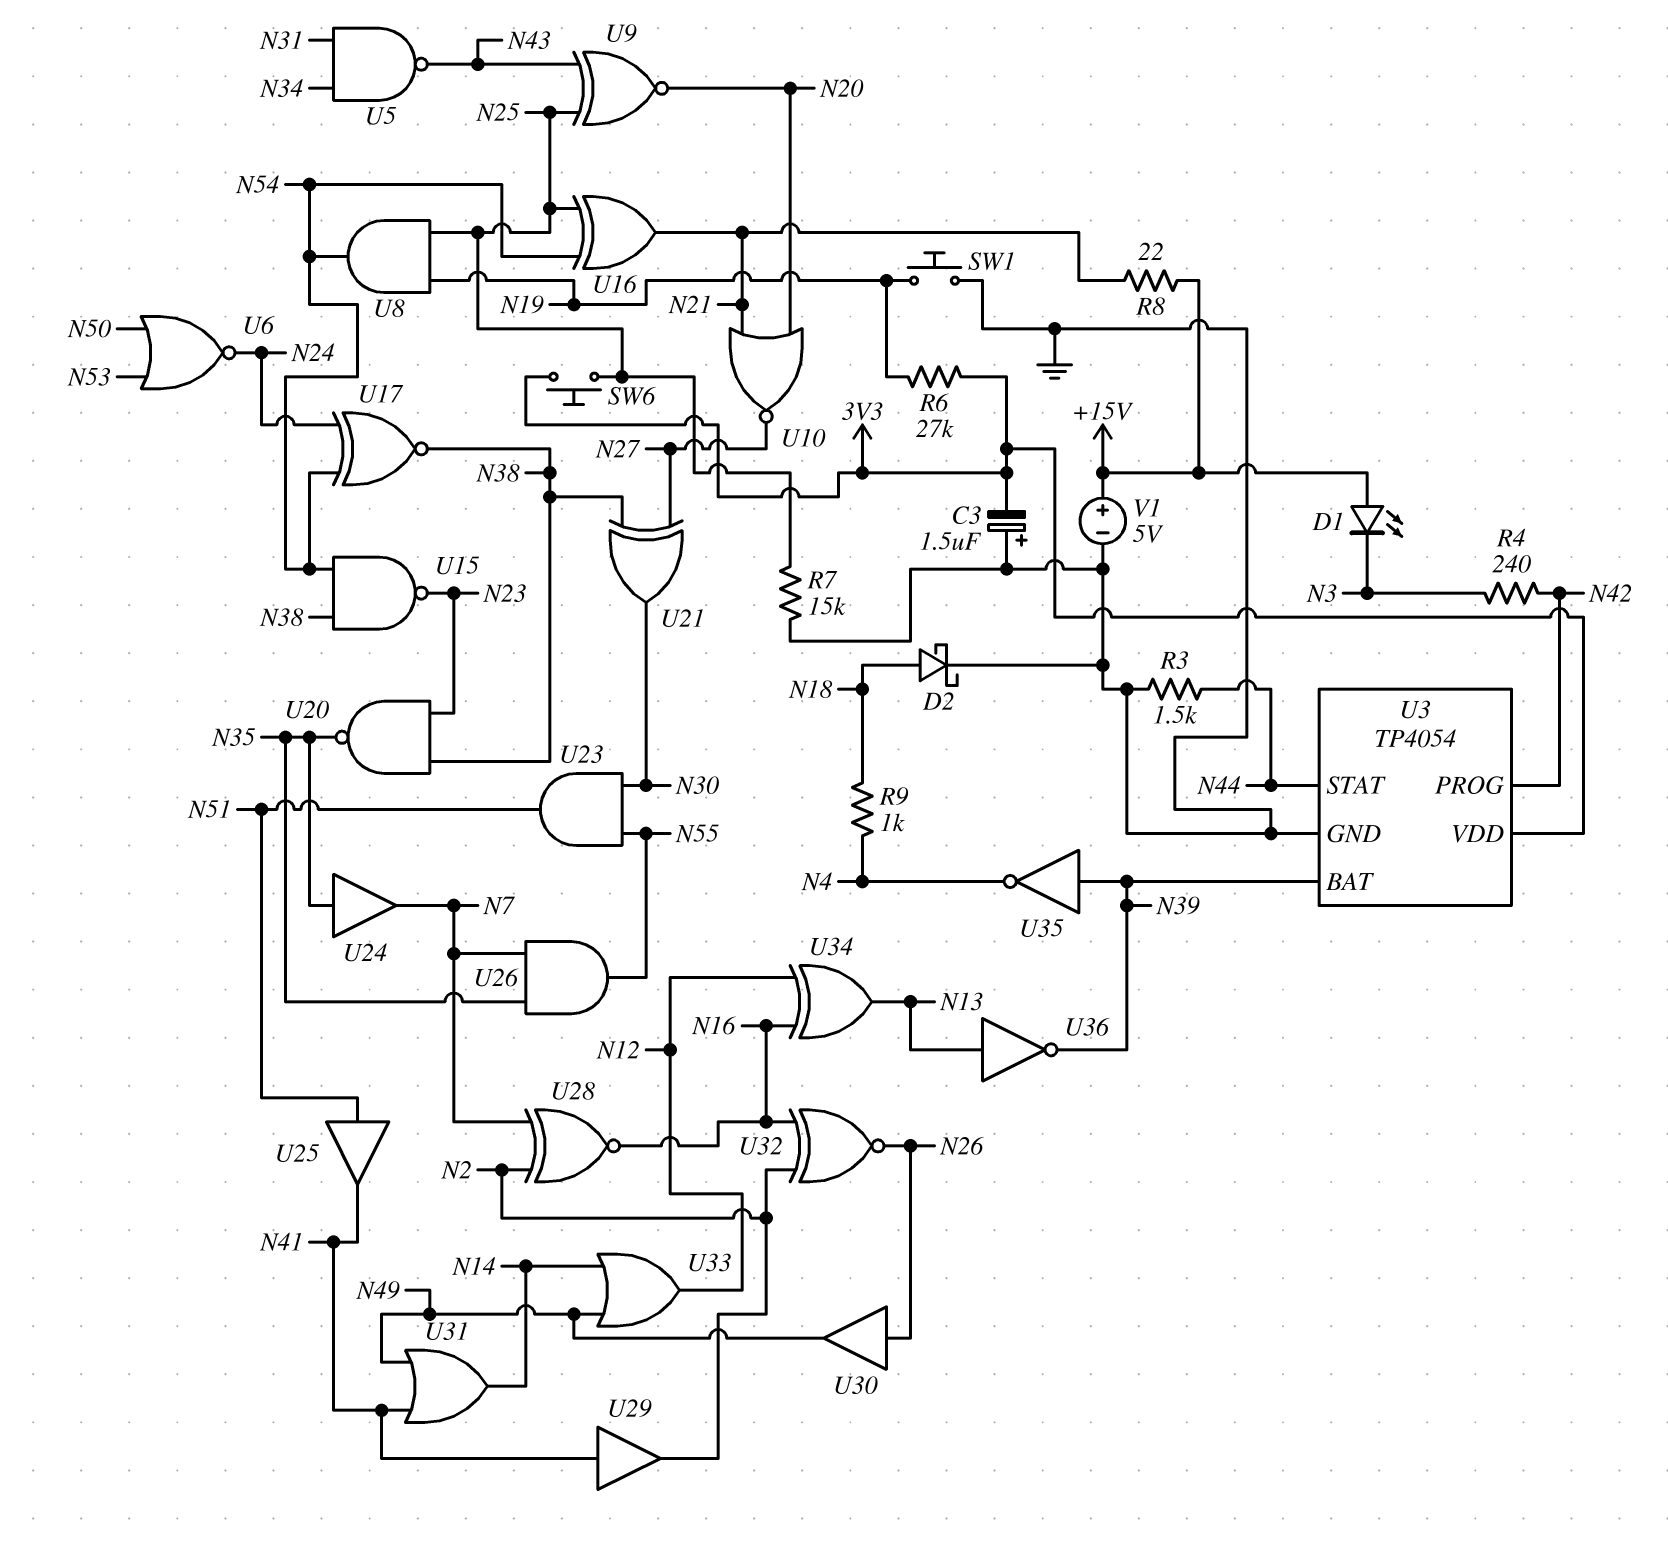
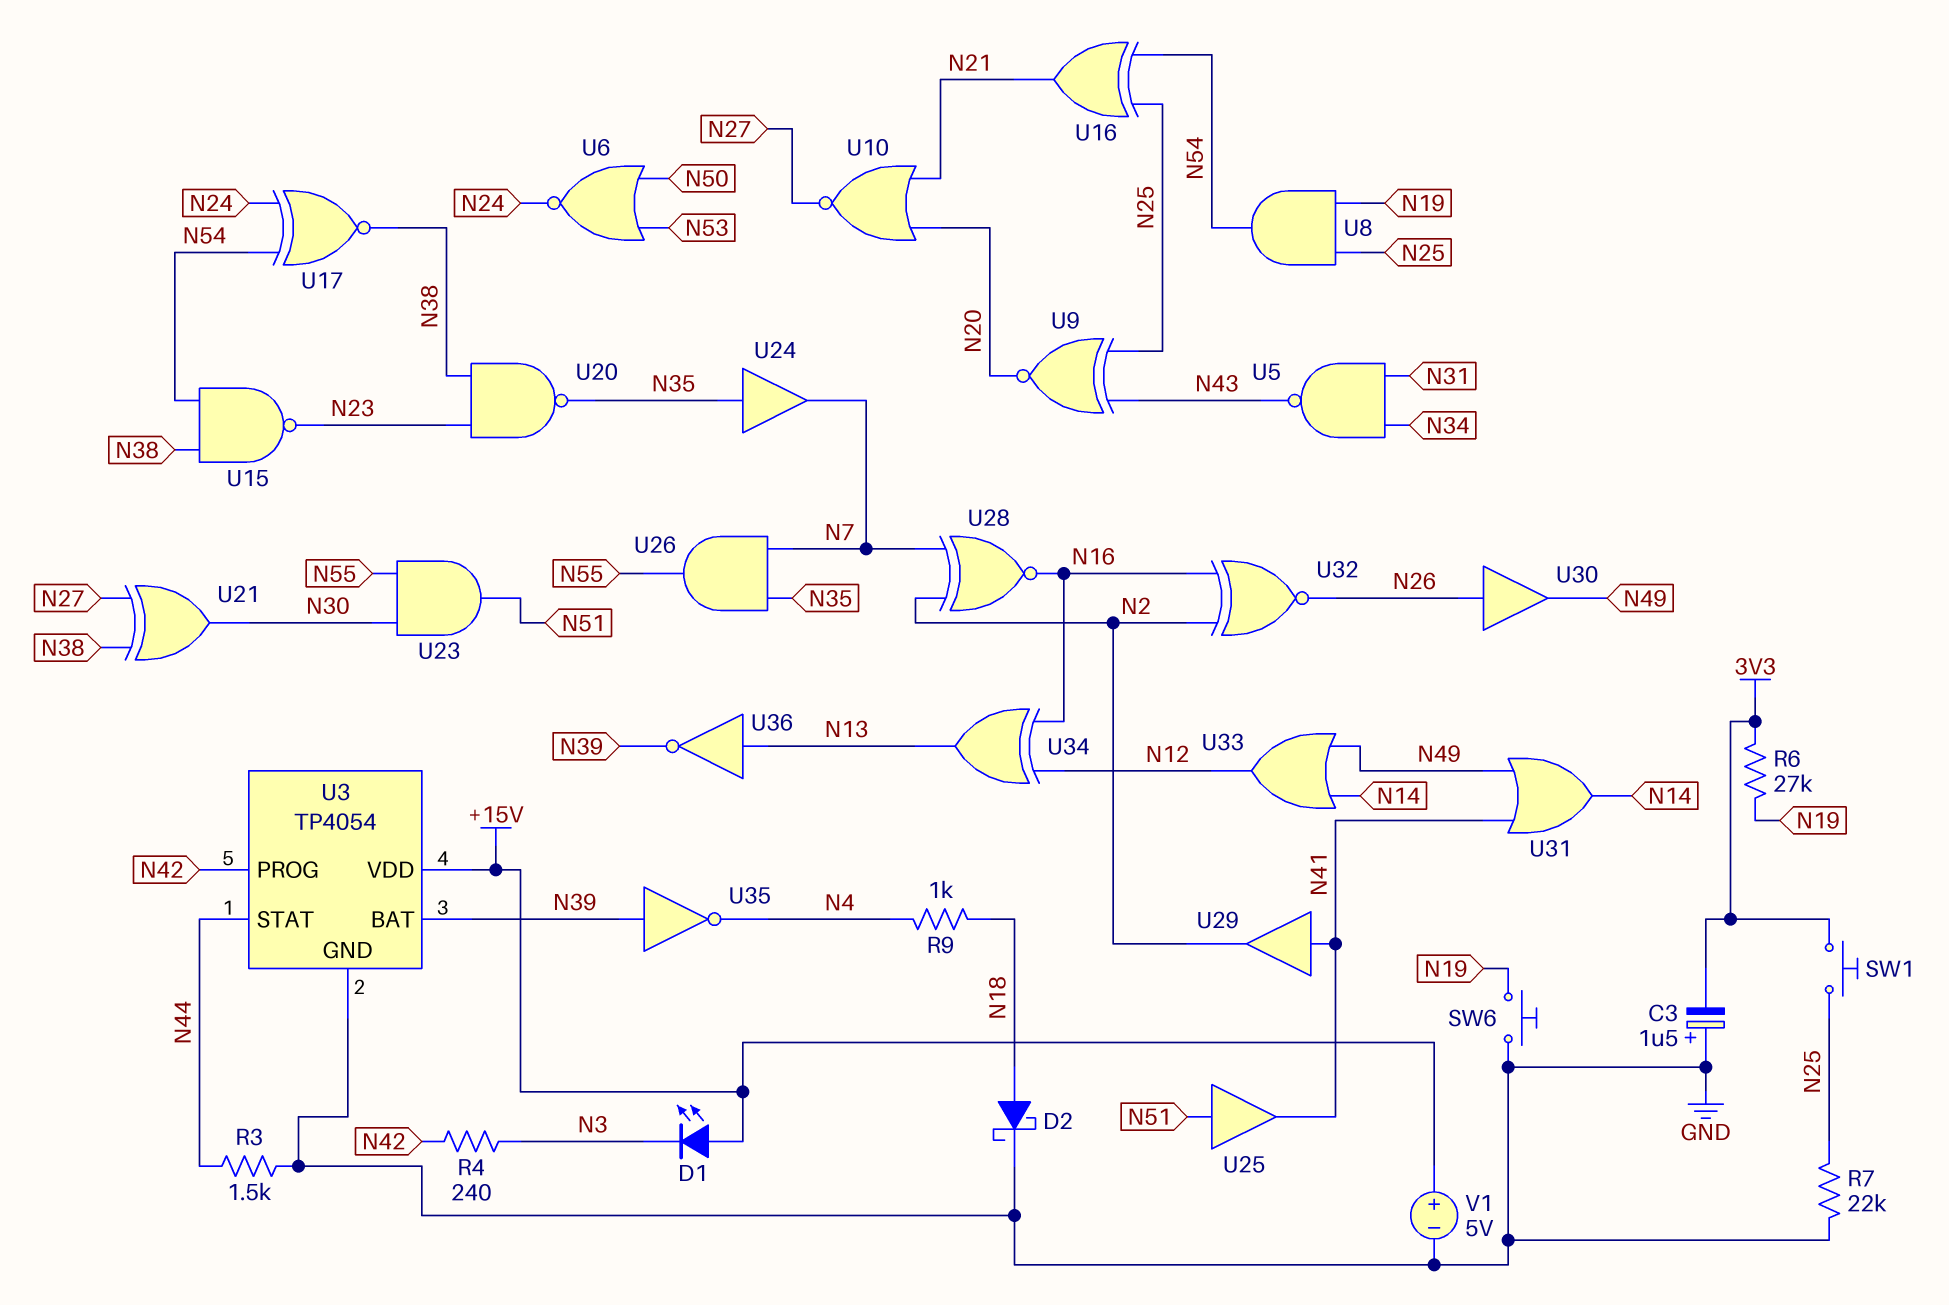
R7: 15k (GND, N25) -> 22k (GND, N25)
R8: 22 (+15V, N21) -> none
SW1: button (GND, N19) -> button (3V3, N25)
SW6: button (3V3, N25) -> button (GND, N19)
U3 pin VDD: 3V3 -> +15V

